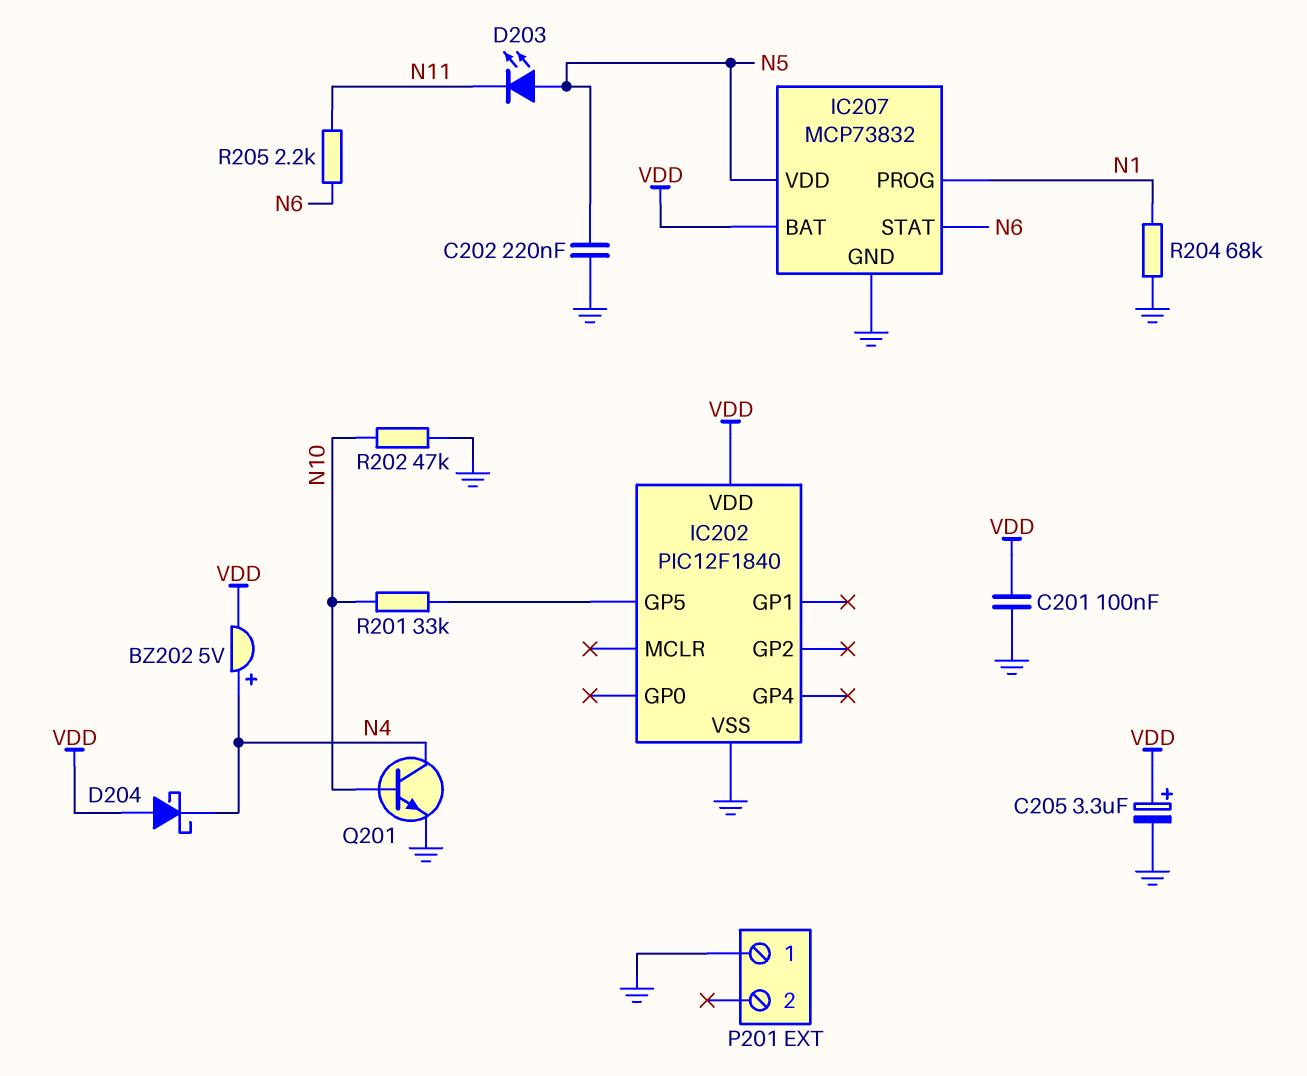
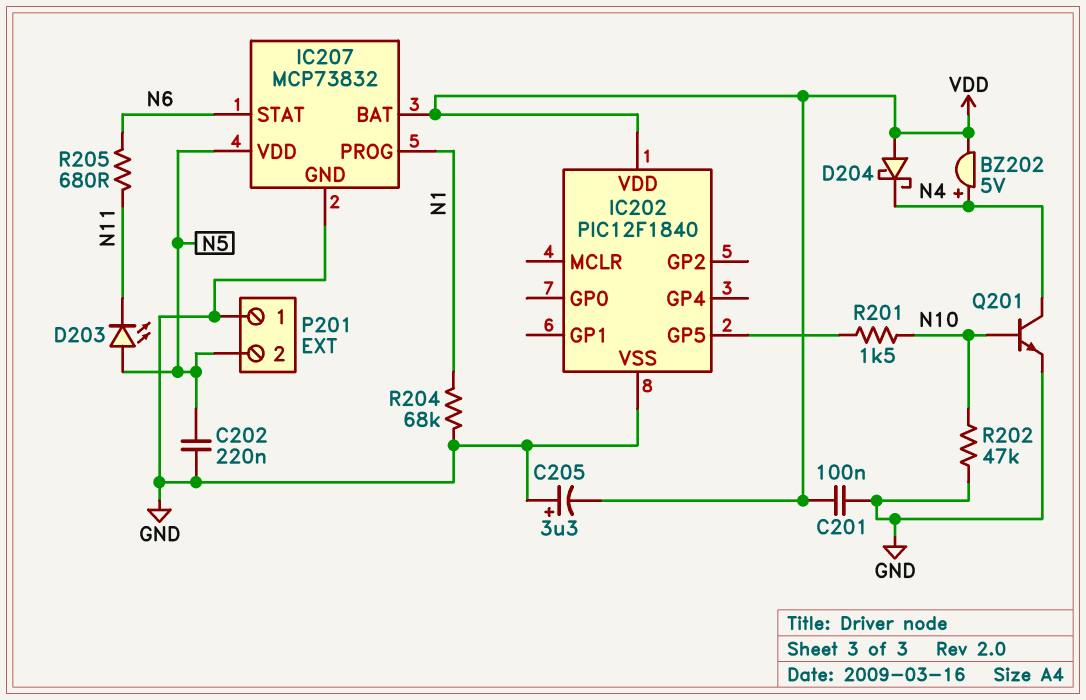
C205: 3.3uF (plus VDD, minus GND) -> 3.3uF (plus GND, minus VDD)
P201 pin 2: none -> N5
R201: 33k (IC202/GP5, N10) -> 1.5k (IC202/GP5, N10)
R205: 2.2k (N6, N11) -> 680 (N6, N11)

